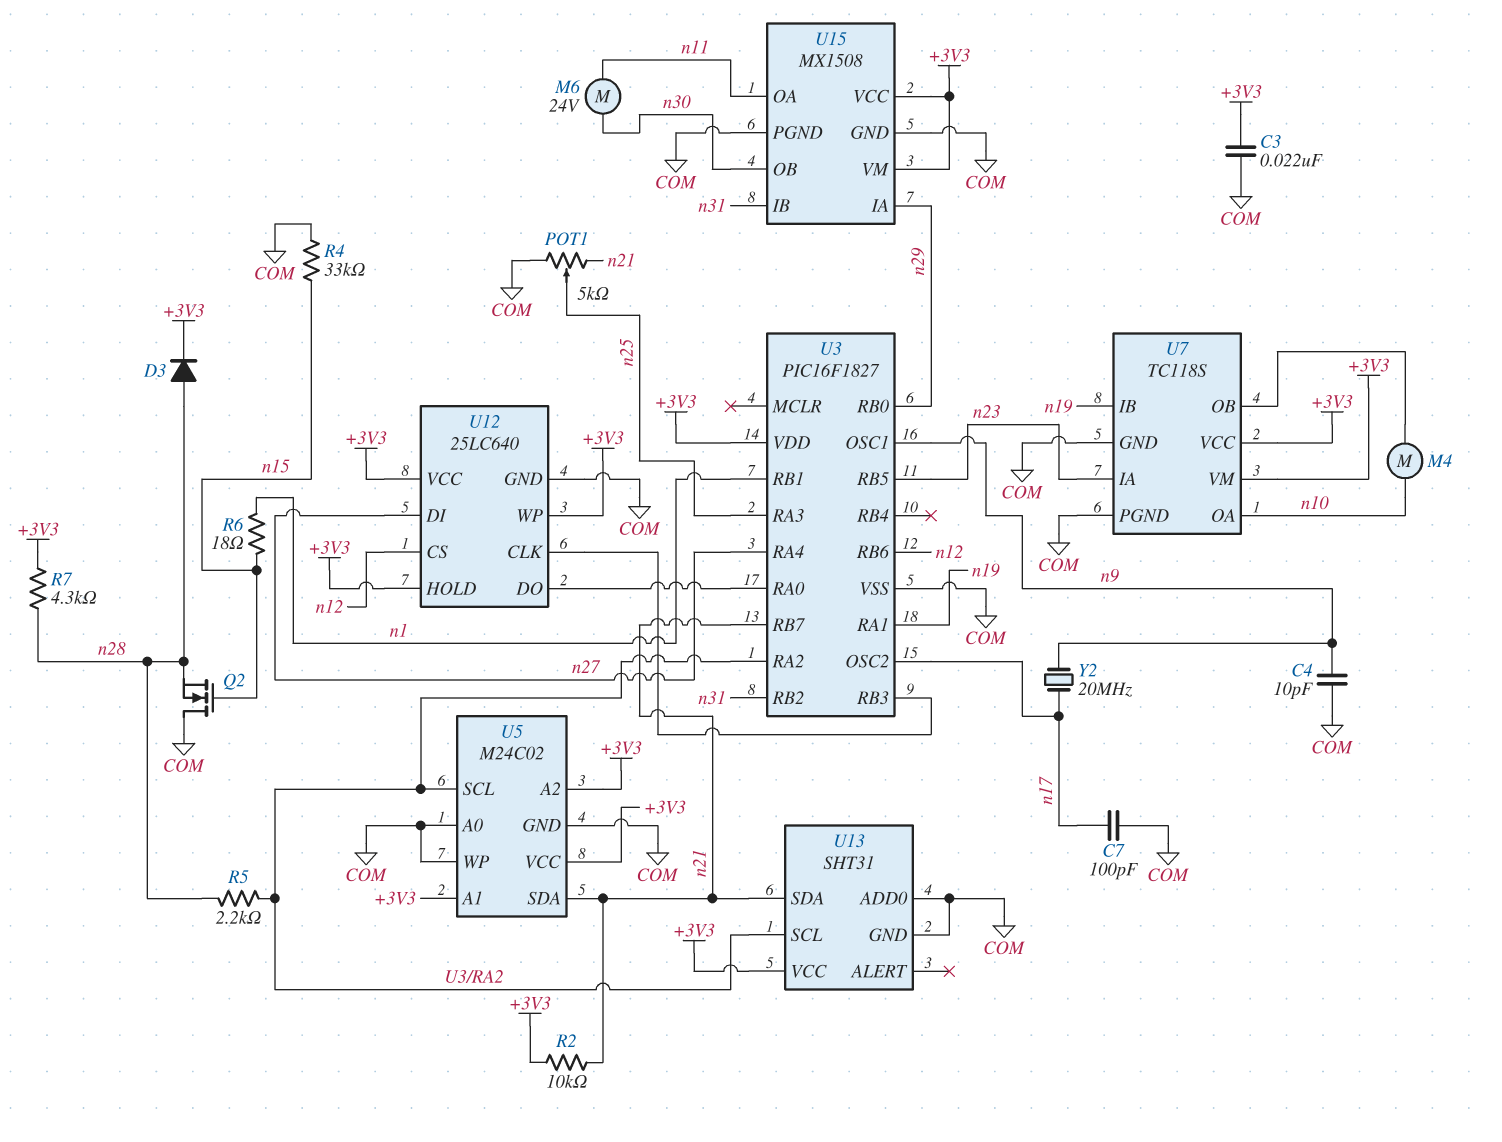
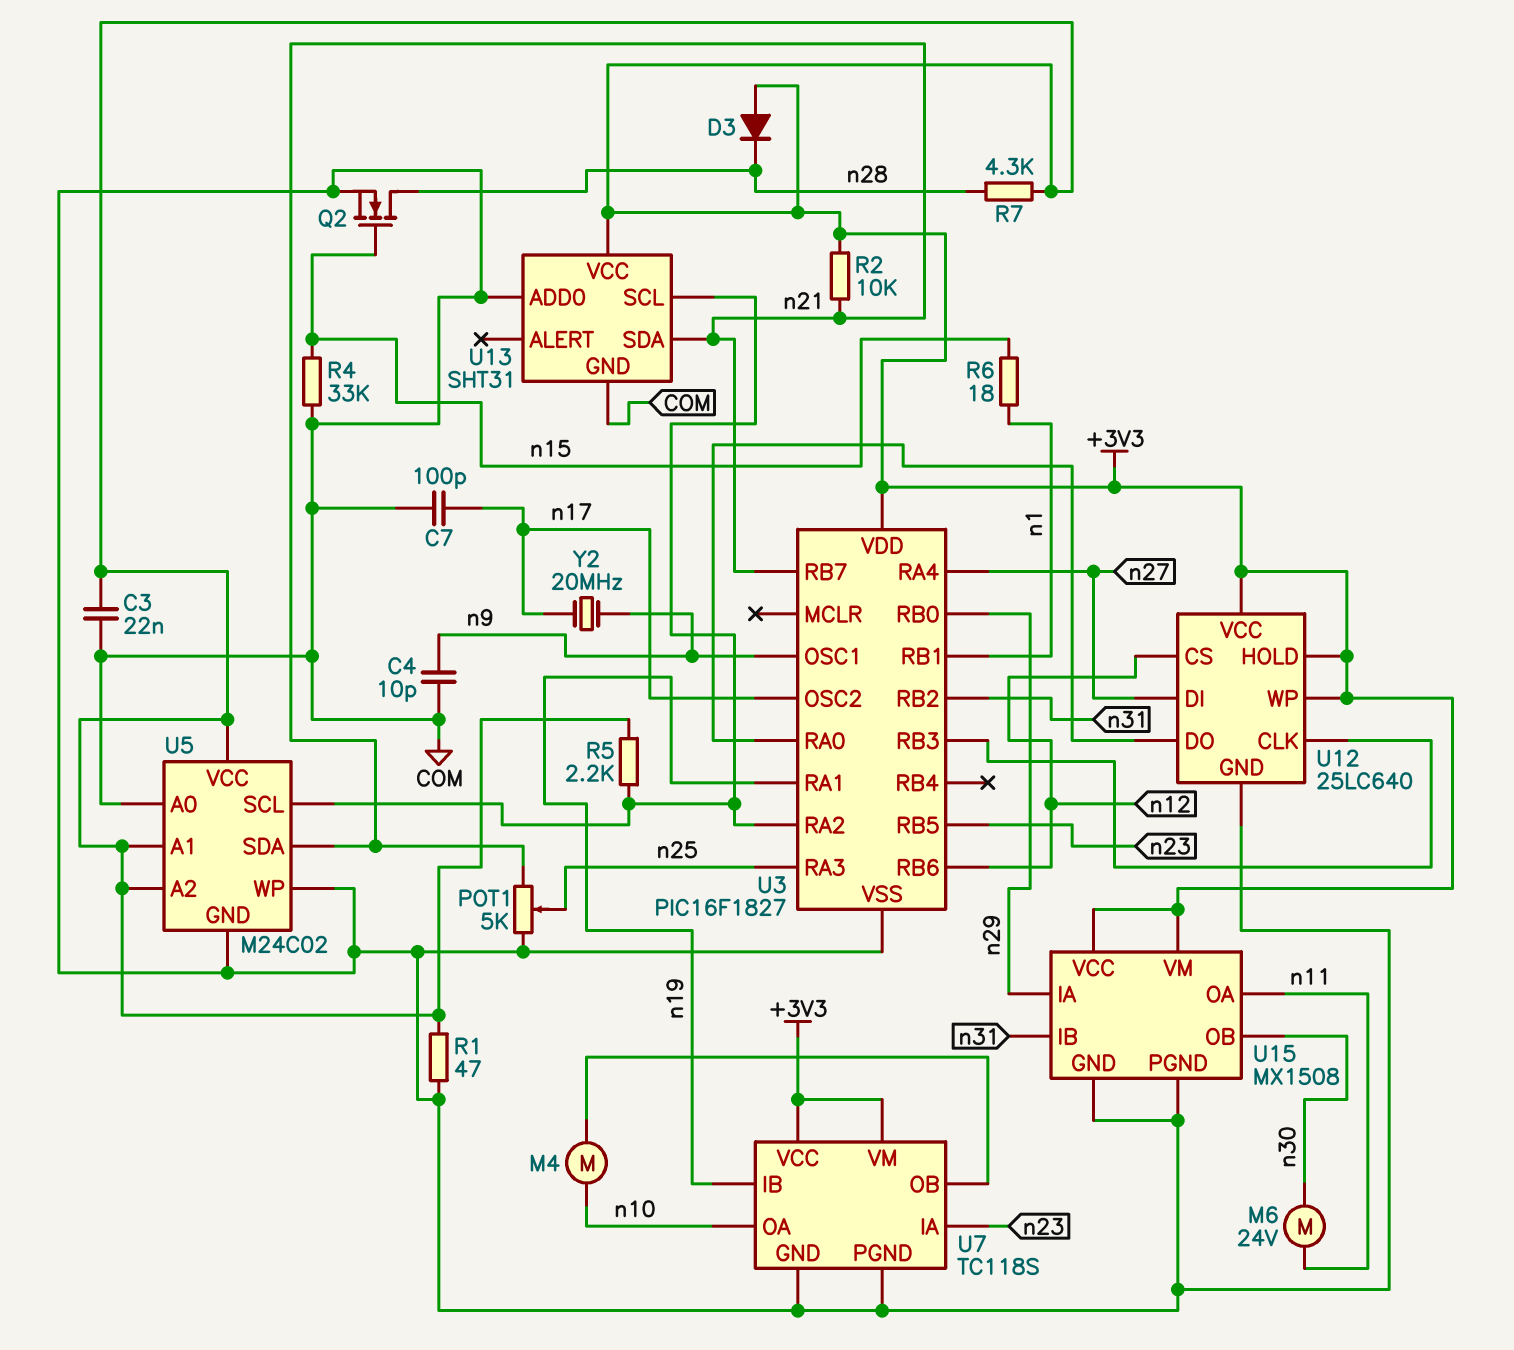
D3: diode (A n28, K +3V3) -> diode (A +3V3, K n28)
Q2: NMOS (G n15, D COM, S n28) -> NMOS (G n15, D n28, S COM)
R1: none -> 47 (+3V3, COM)
R5: 2.2k (U3/RA2, n28) -> 2.2k (+3V3, U3/RA2)

